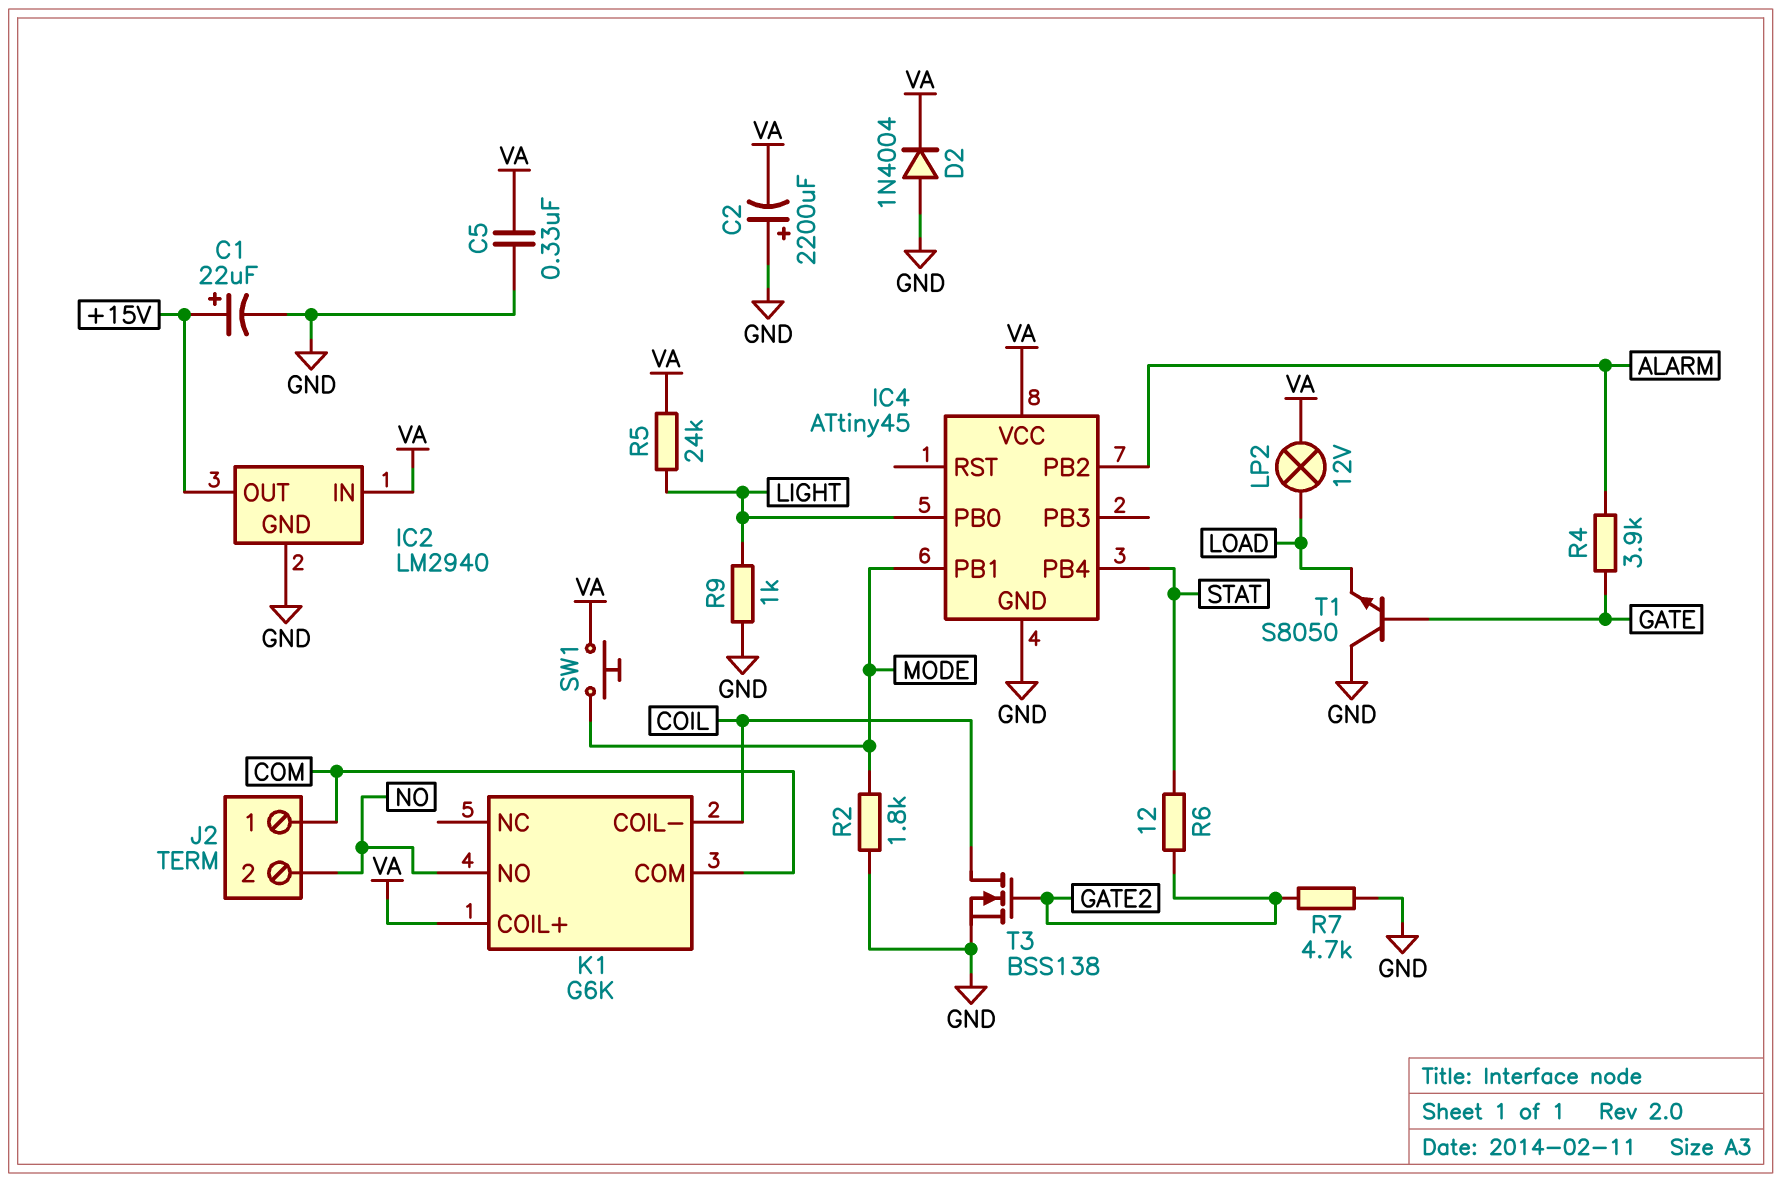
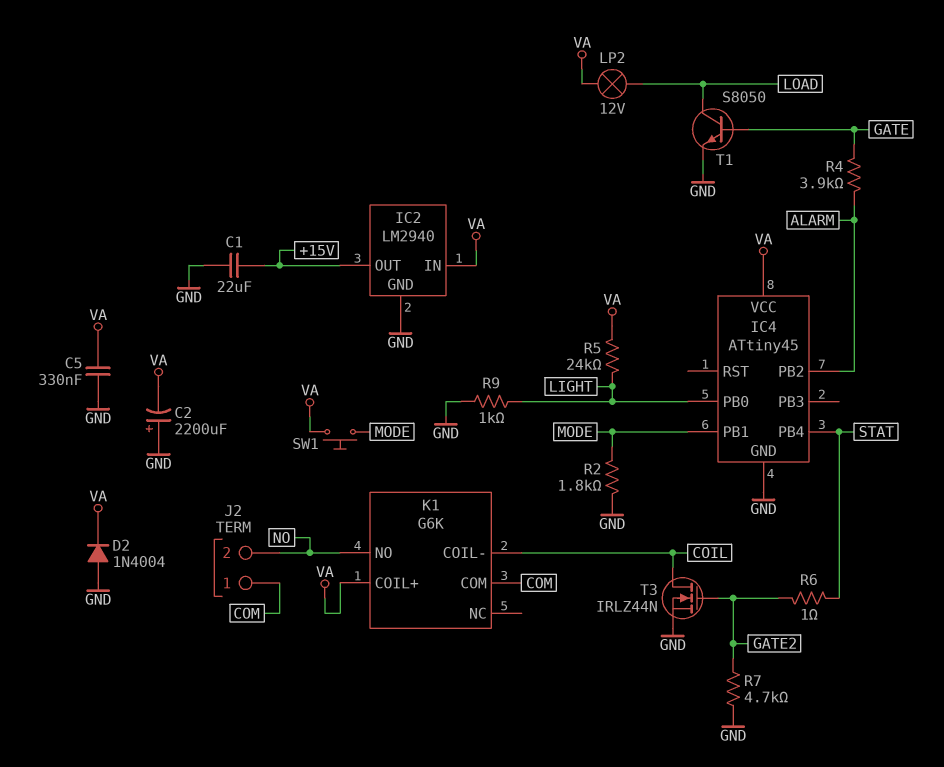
C1: 22uF (plus +15V, minus GND) -> 22uF (+15V, GND)
R6: 12 (GATE2, STAT) -> 1 (GATE2, STAT)
T1: NPN S8050 (B GATE, C GND, E LOAD) -> NPN S8050 (B GATE, C LOAD, E GND)
T3: NMOS BSS138 (G GATE2, D COIL, S GND) -> NMOS IRLZ44N (G GATE2, D COIL, S GND)

